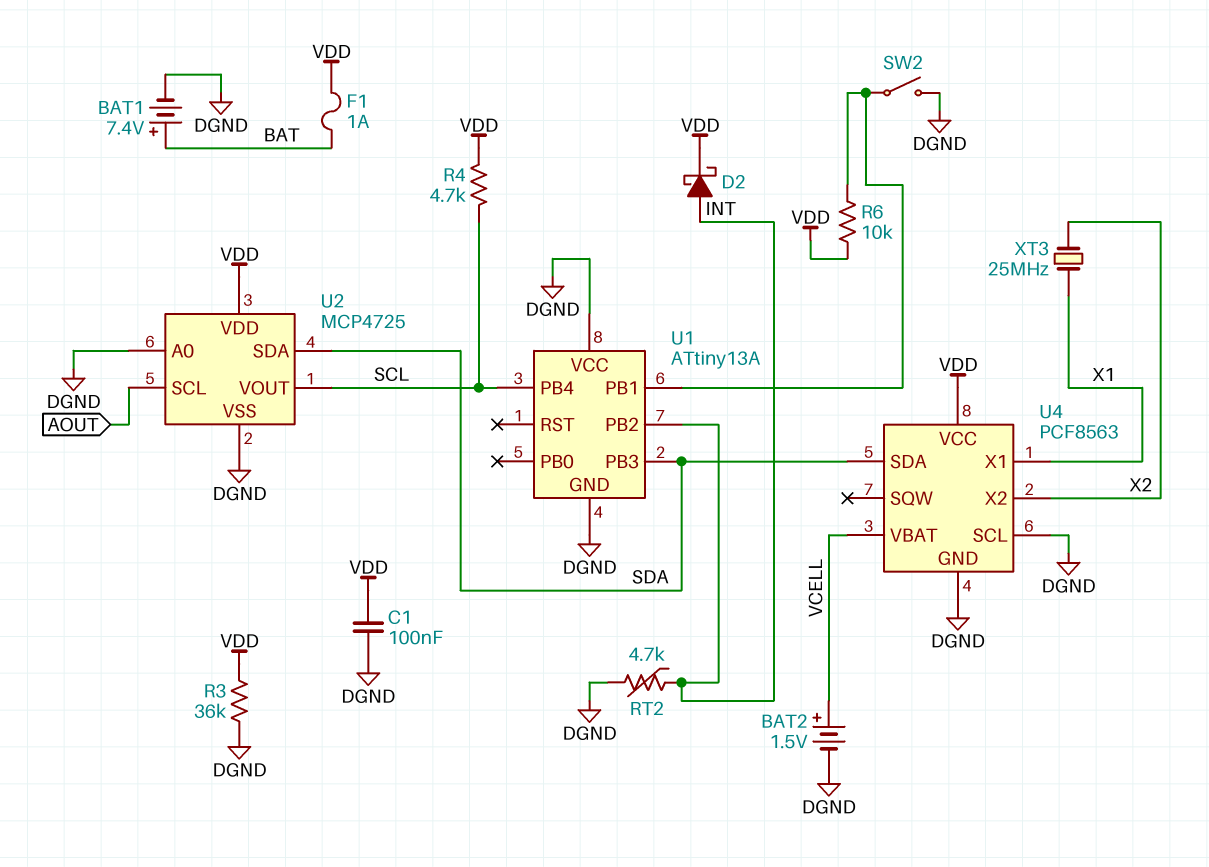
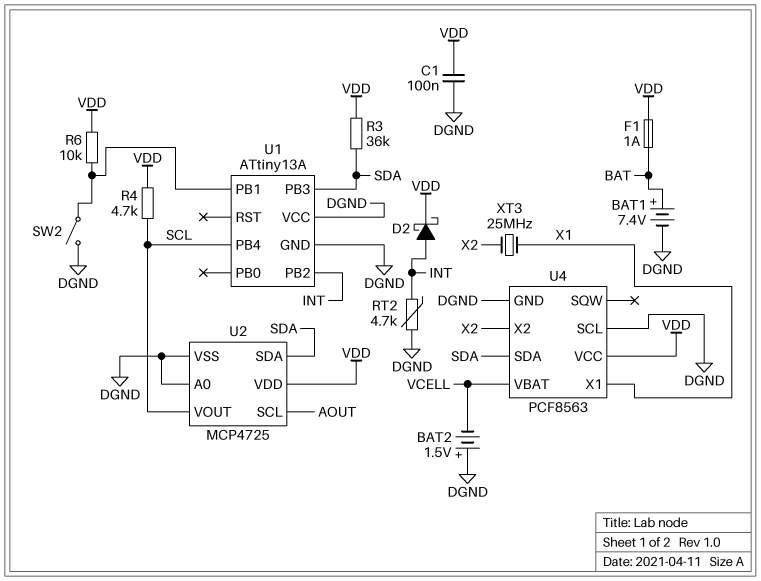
BAT2: 1.5V (plus VCELL, minus DGND) -> 1.5V (plus DGND, minus VCELL)
R3: 36k (DGND, VDD) -> 36k (SDA, VDD)

